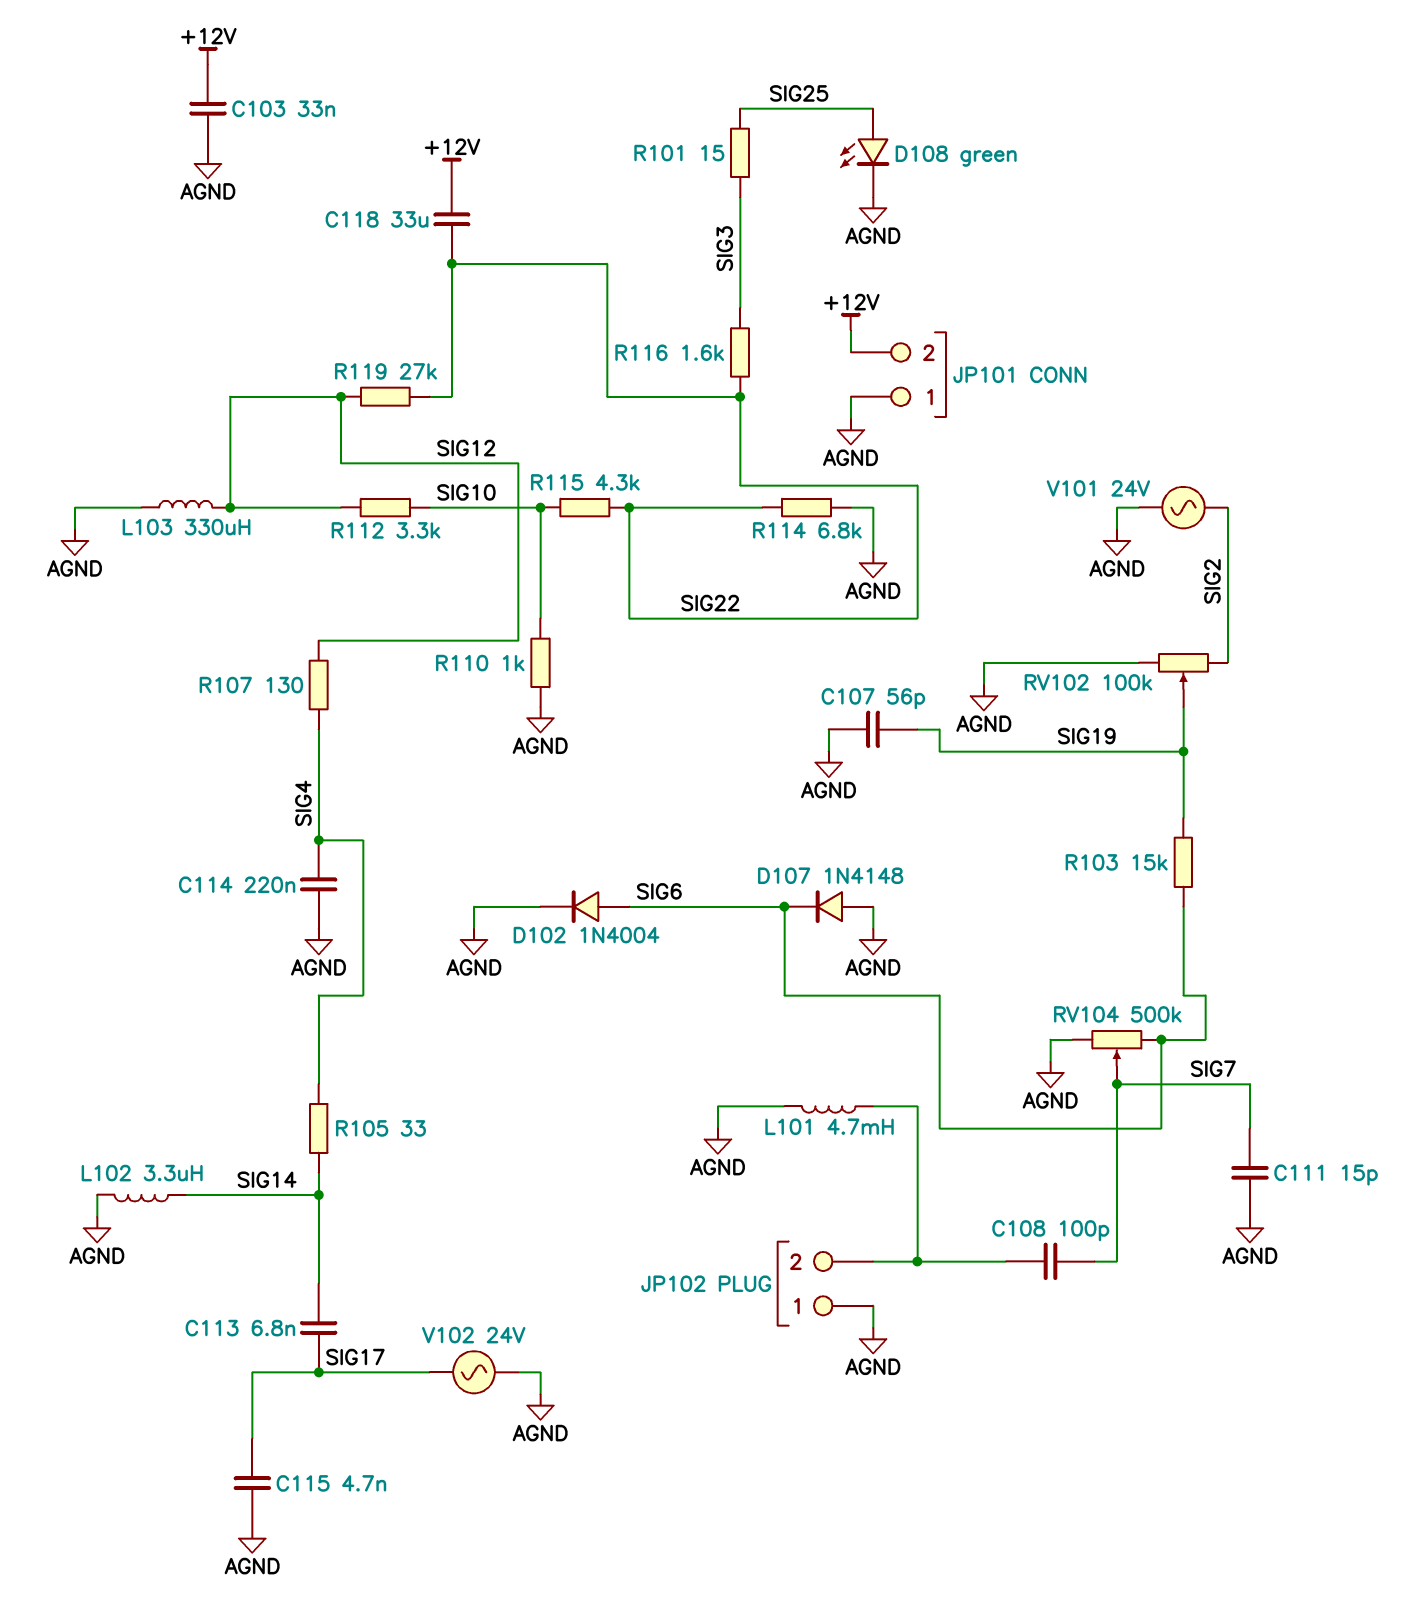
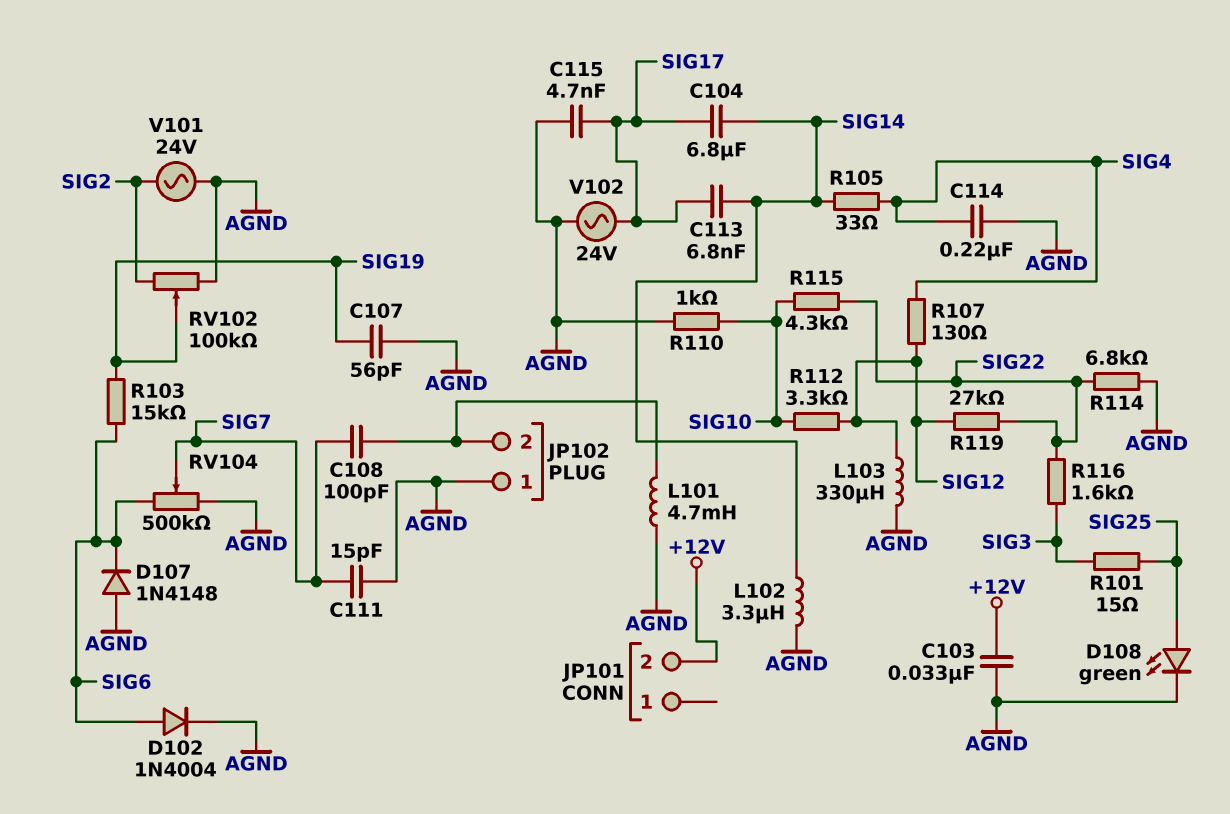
C104: none -> 6.8uF (SIG14, SIG17)
C118: 33uF (+12V, SIG22) -> none
JP101 pin 1: AGND -> none

